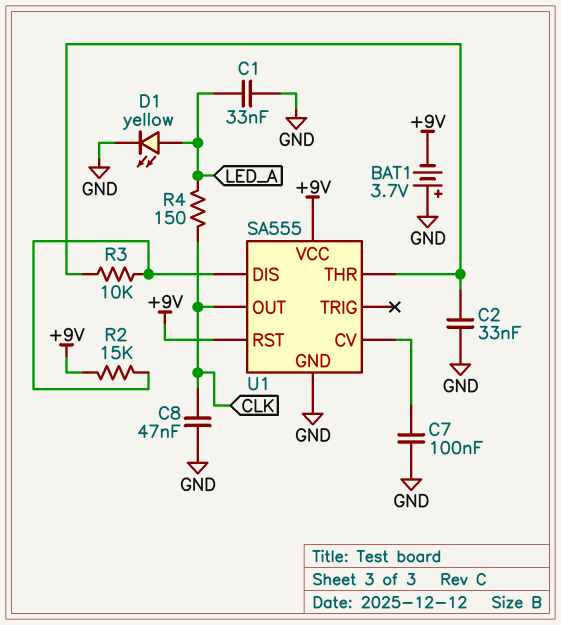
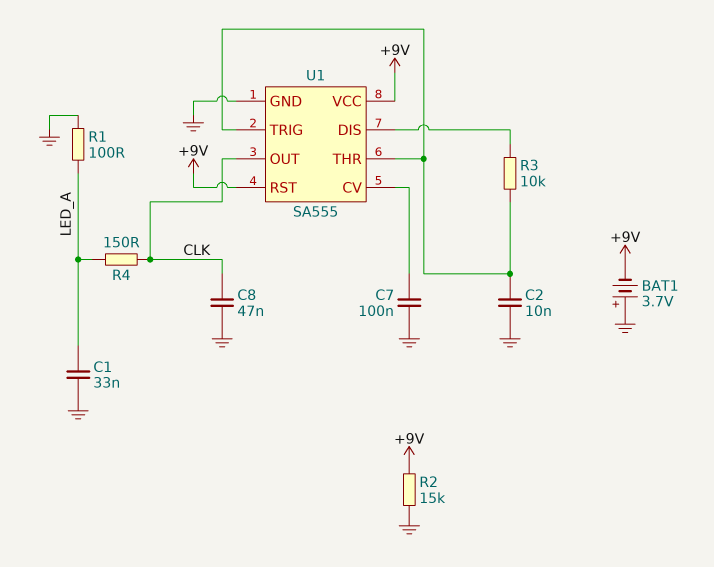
C2: 33nF (GND, U1/THR) -> 10nF (GND, U1/THR)
D1: LED yellow (A LED_A, K GND) -> none
R1: none -> 100 (GND, LED_A)
R2: 15k (+9V, U1/DIS) -> 15k (+9V, GND)
U1 pin TRIG: none -> U1/THR

